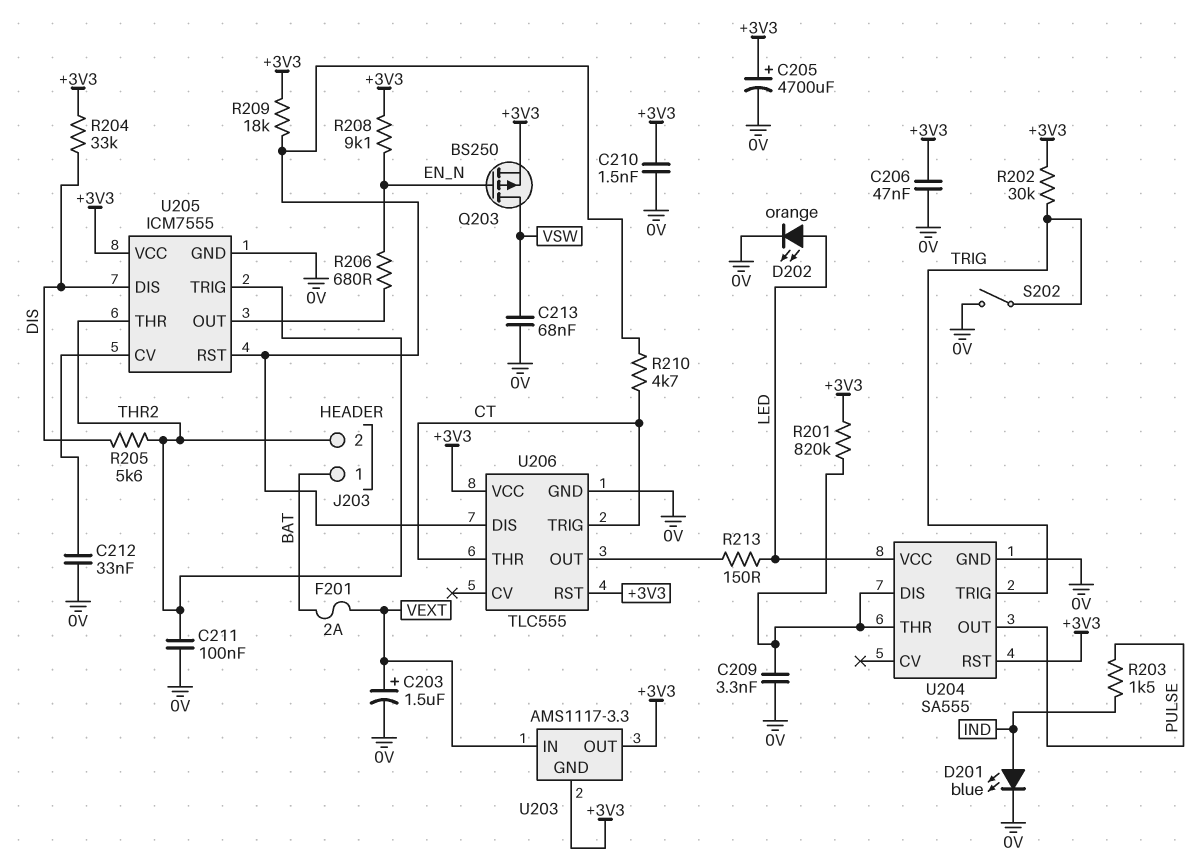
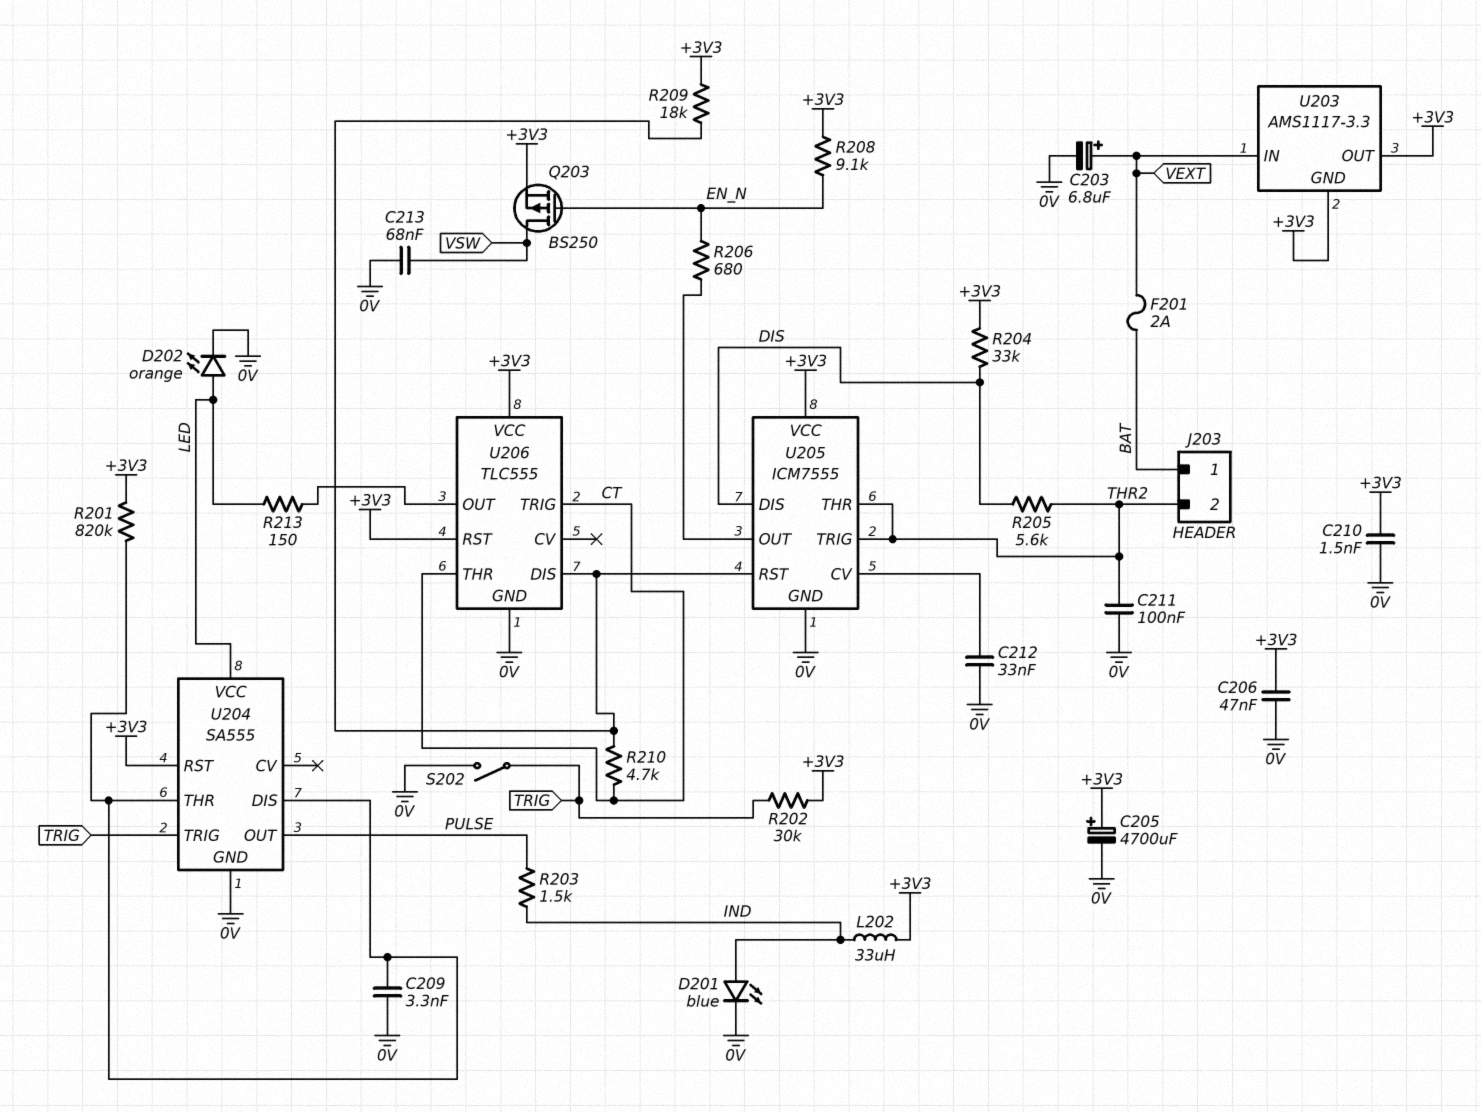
C203: 1.5uF (plus VEXT, minus 0V) -> 6.8uF (plus VEXT, minus 0V)
L202: none -> 33uH (+3V3, IND)

